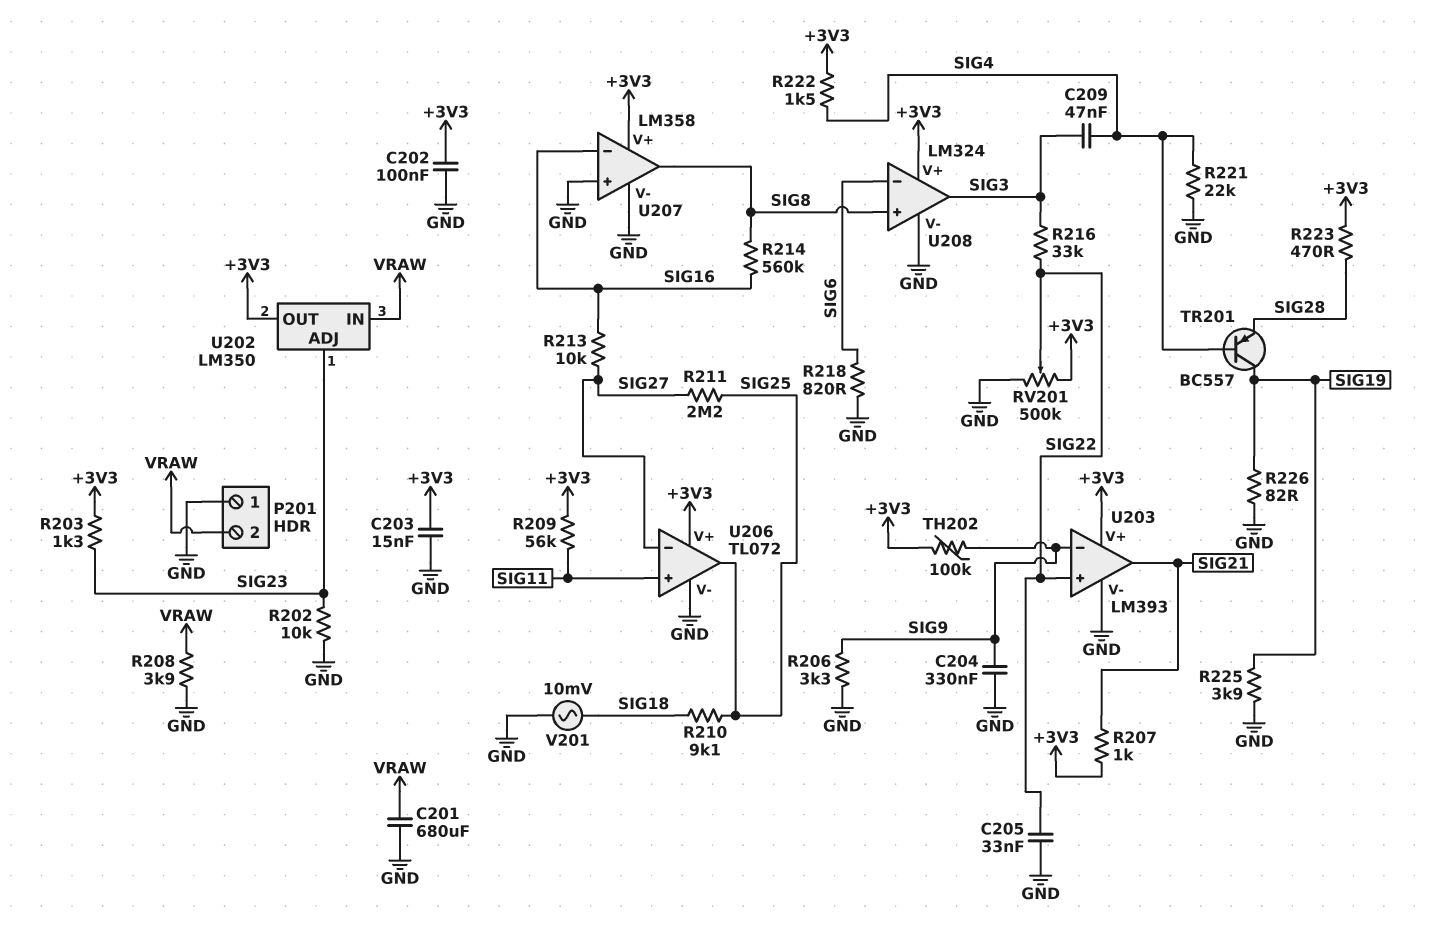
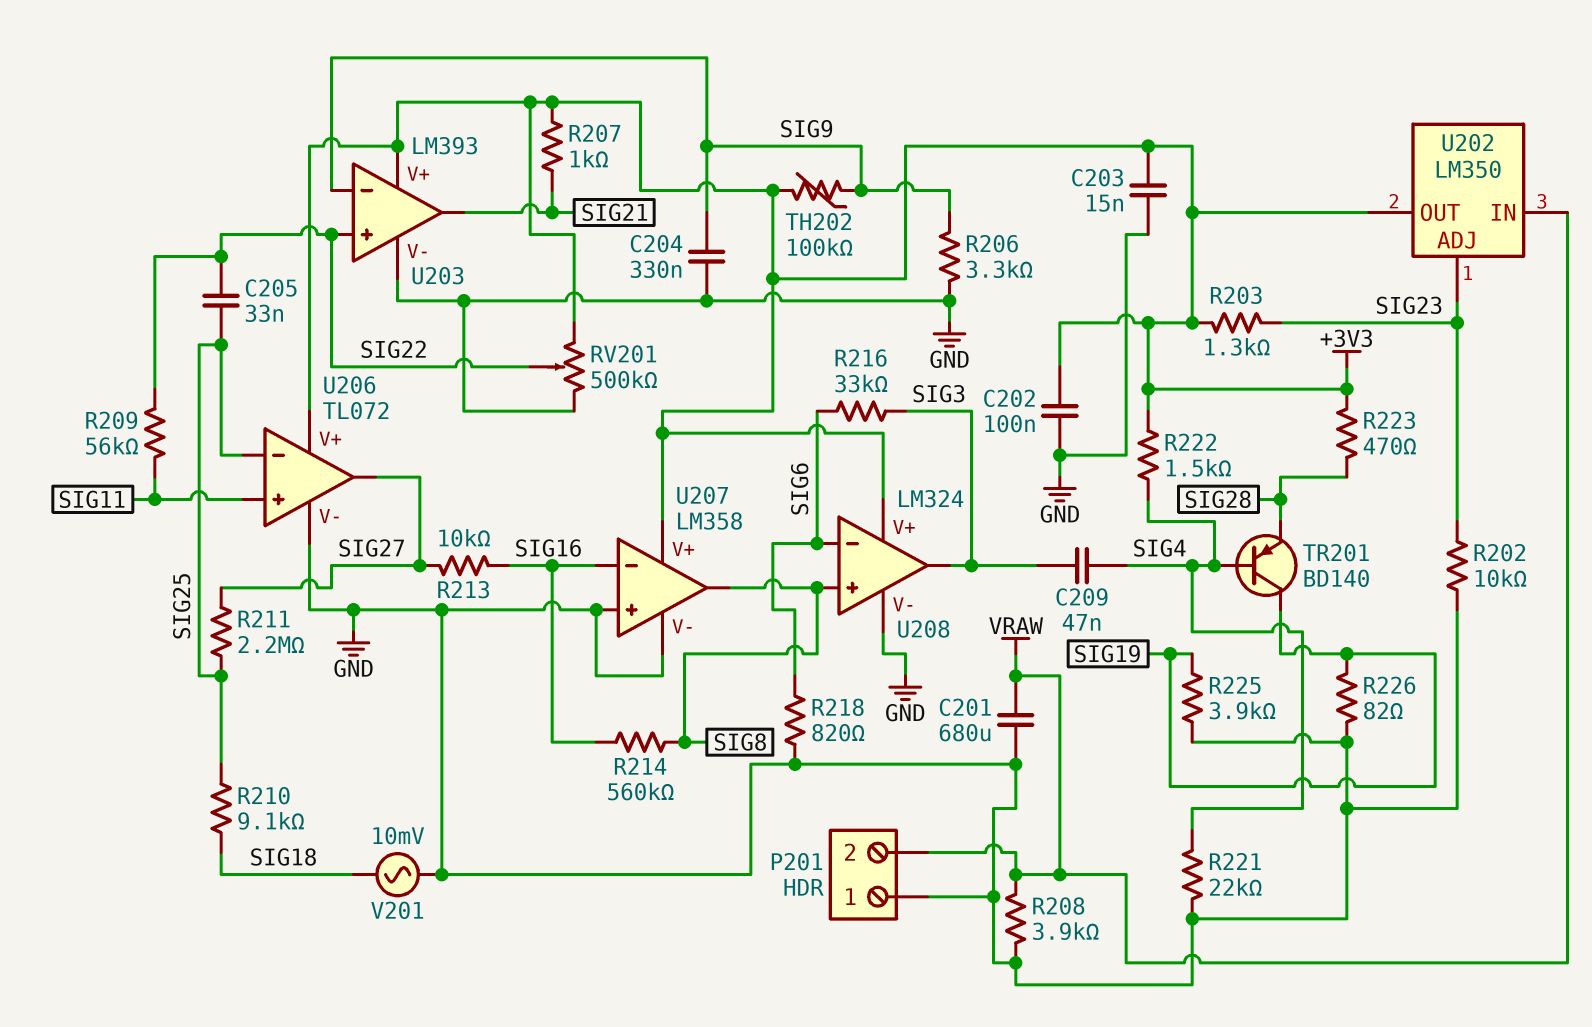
C205: 33nF (GND, SIG22) -> 33nF (SIG22, SIG25)
R209: 56k (+3V3, SIG11) -> 56k (SIG11, SIG22)
R216: 33k (SIG3, SIG22) -> 33k (SIG3, SIG6)
TR201: PNP BC557 (B SIG4, C SIG19, E SIG28) -> PNP BD140 (B SIG4, C SIG19, E SIG28)
U206 pin in-: SIG27 -> SIG25
U206 pin out: SIG25 -> SIG27

